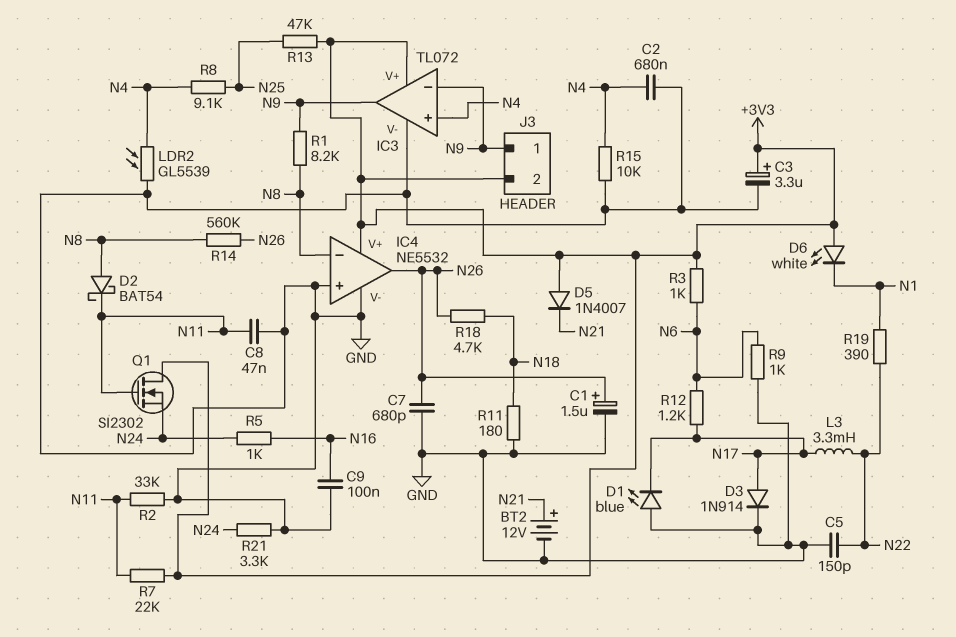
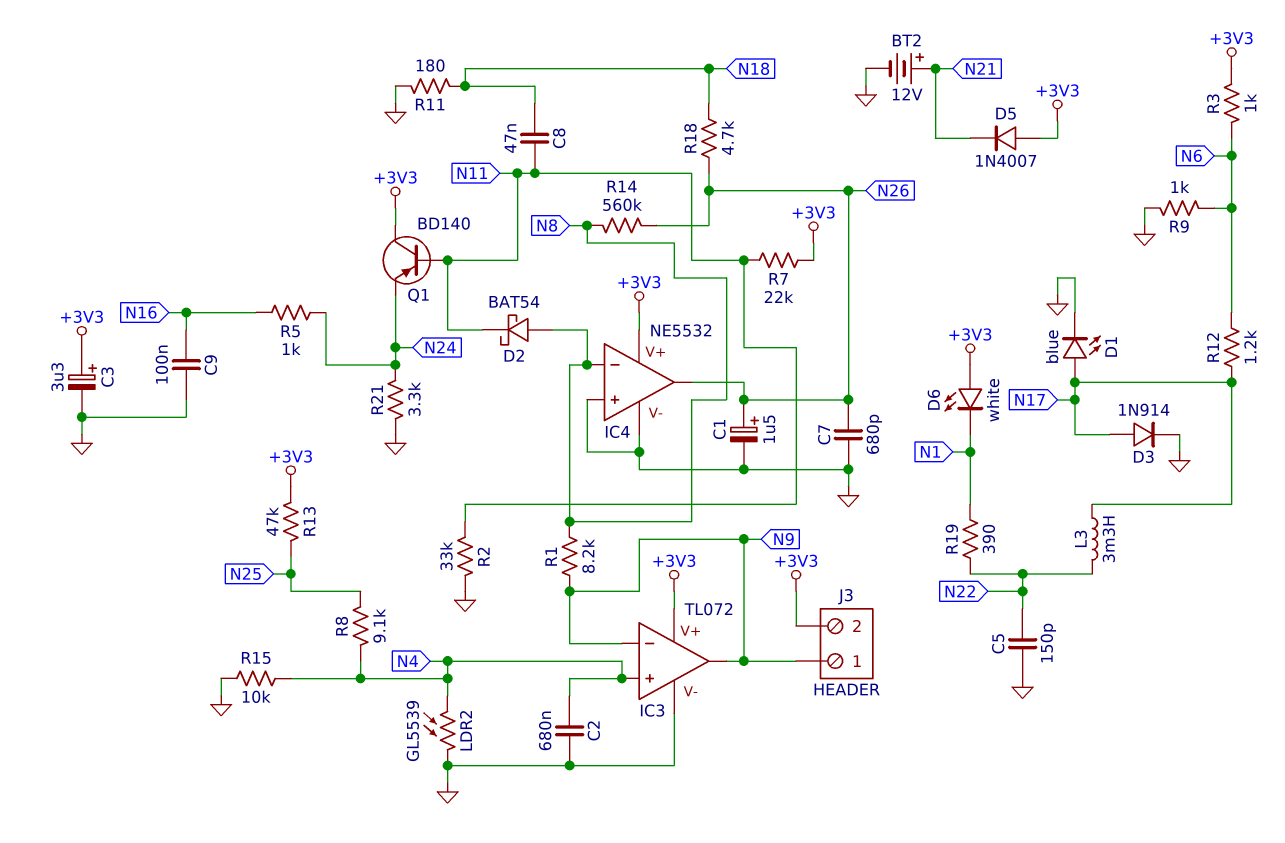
C8: 47nF (GND, N11) -> 47nF (N11, N18)
D1: LED blue (A GND, K N17) -> LED blue (A N17, K GND)
Q1: NMOS SI2302 (G N11, D +3V3, S N24) -> PNP BD140 (B N11, C +3V3, E N24)

